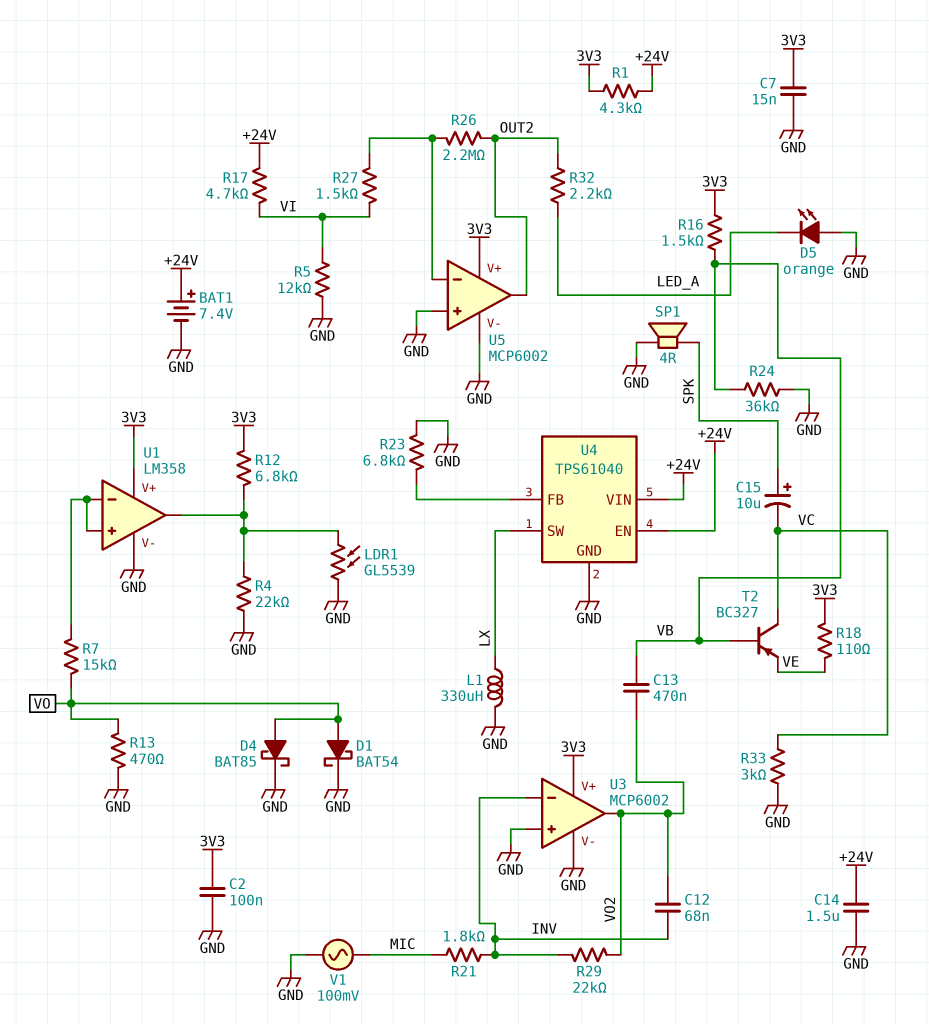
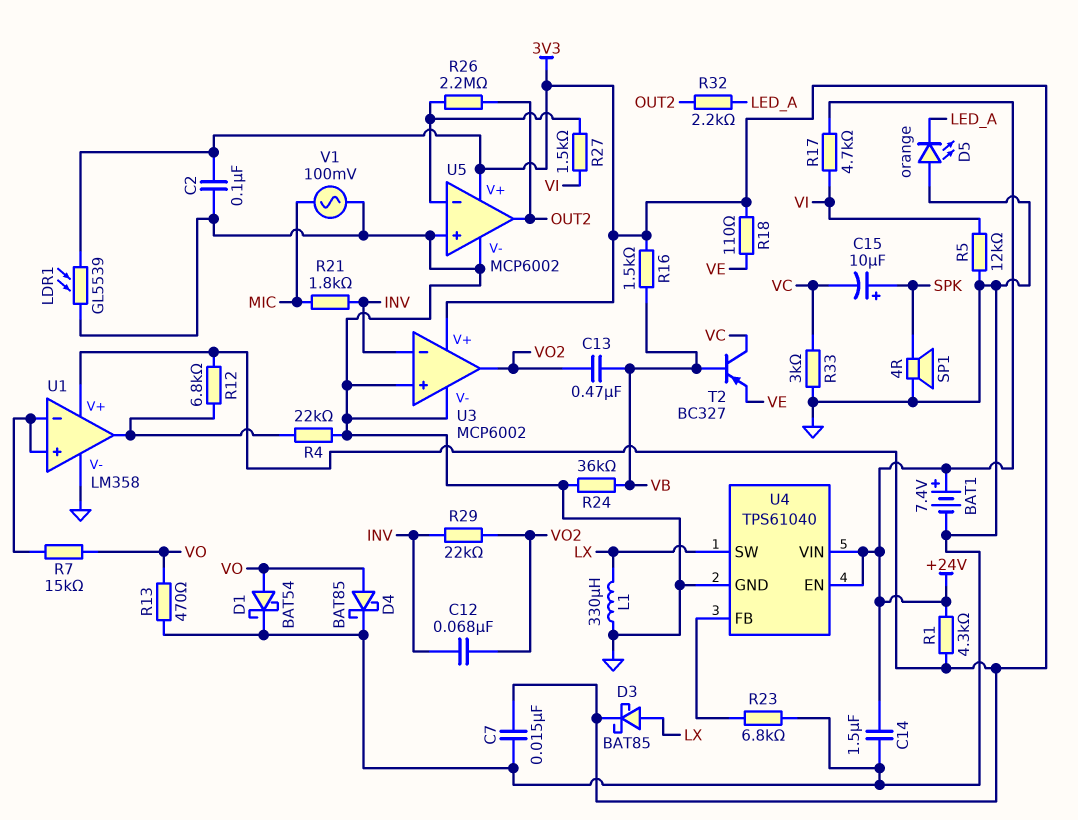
D3: none -> schottky BAT85 (A LX, K 3V3)
LDR1: GL5539 (GND, U1/out) -> GL5539 (3V3, GND)

